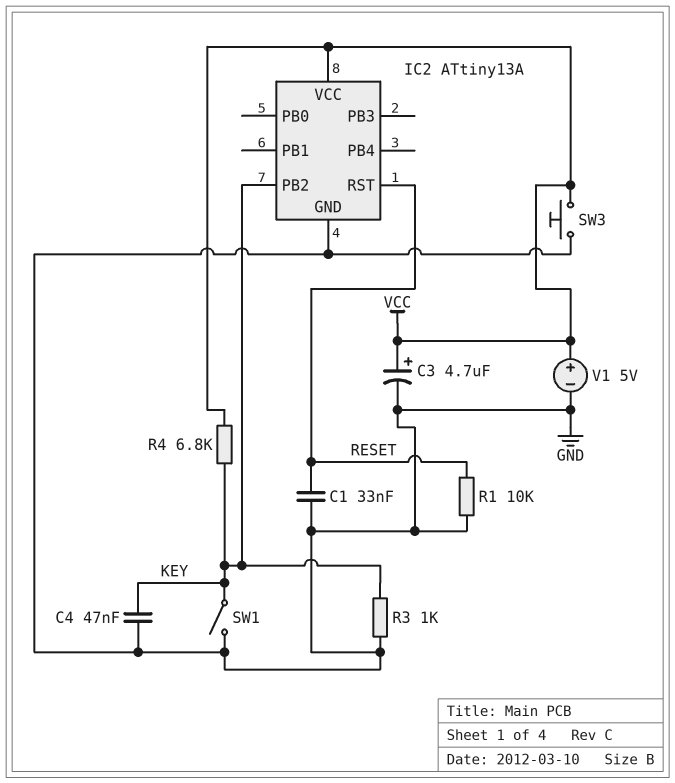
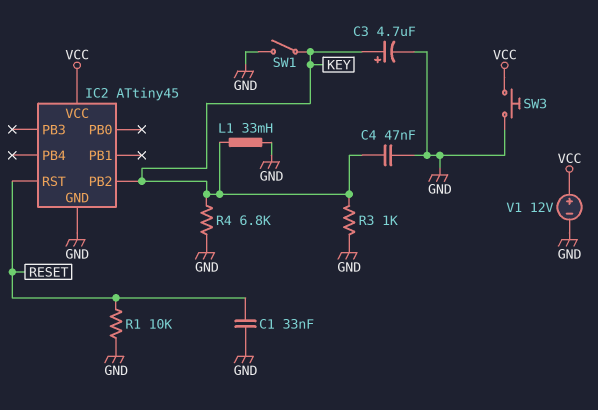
C3: 4.7uF (plus VCC, minus GND) -> 4.7uF (plus KEY, minus GND)
IC2: ATtiny13A -> ATtiny45
L1: none -> 33mH (GND, KEY)
R4: 6.8k (KEY, VCC) -> 6.8k (GND, KEY)
V1: 5V (plus VCC, minus GND) -> 12V (plus VCC, minus GND)

